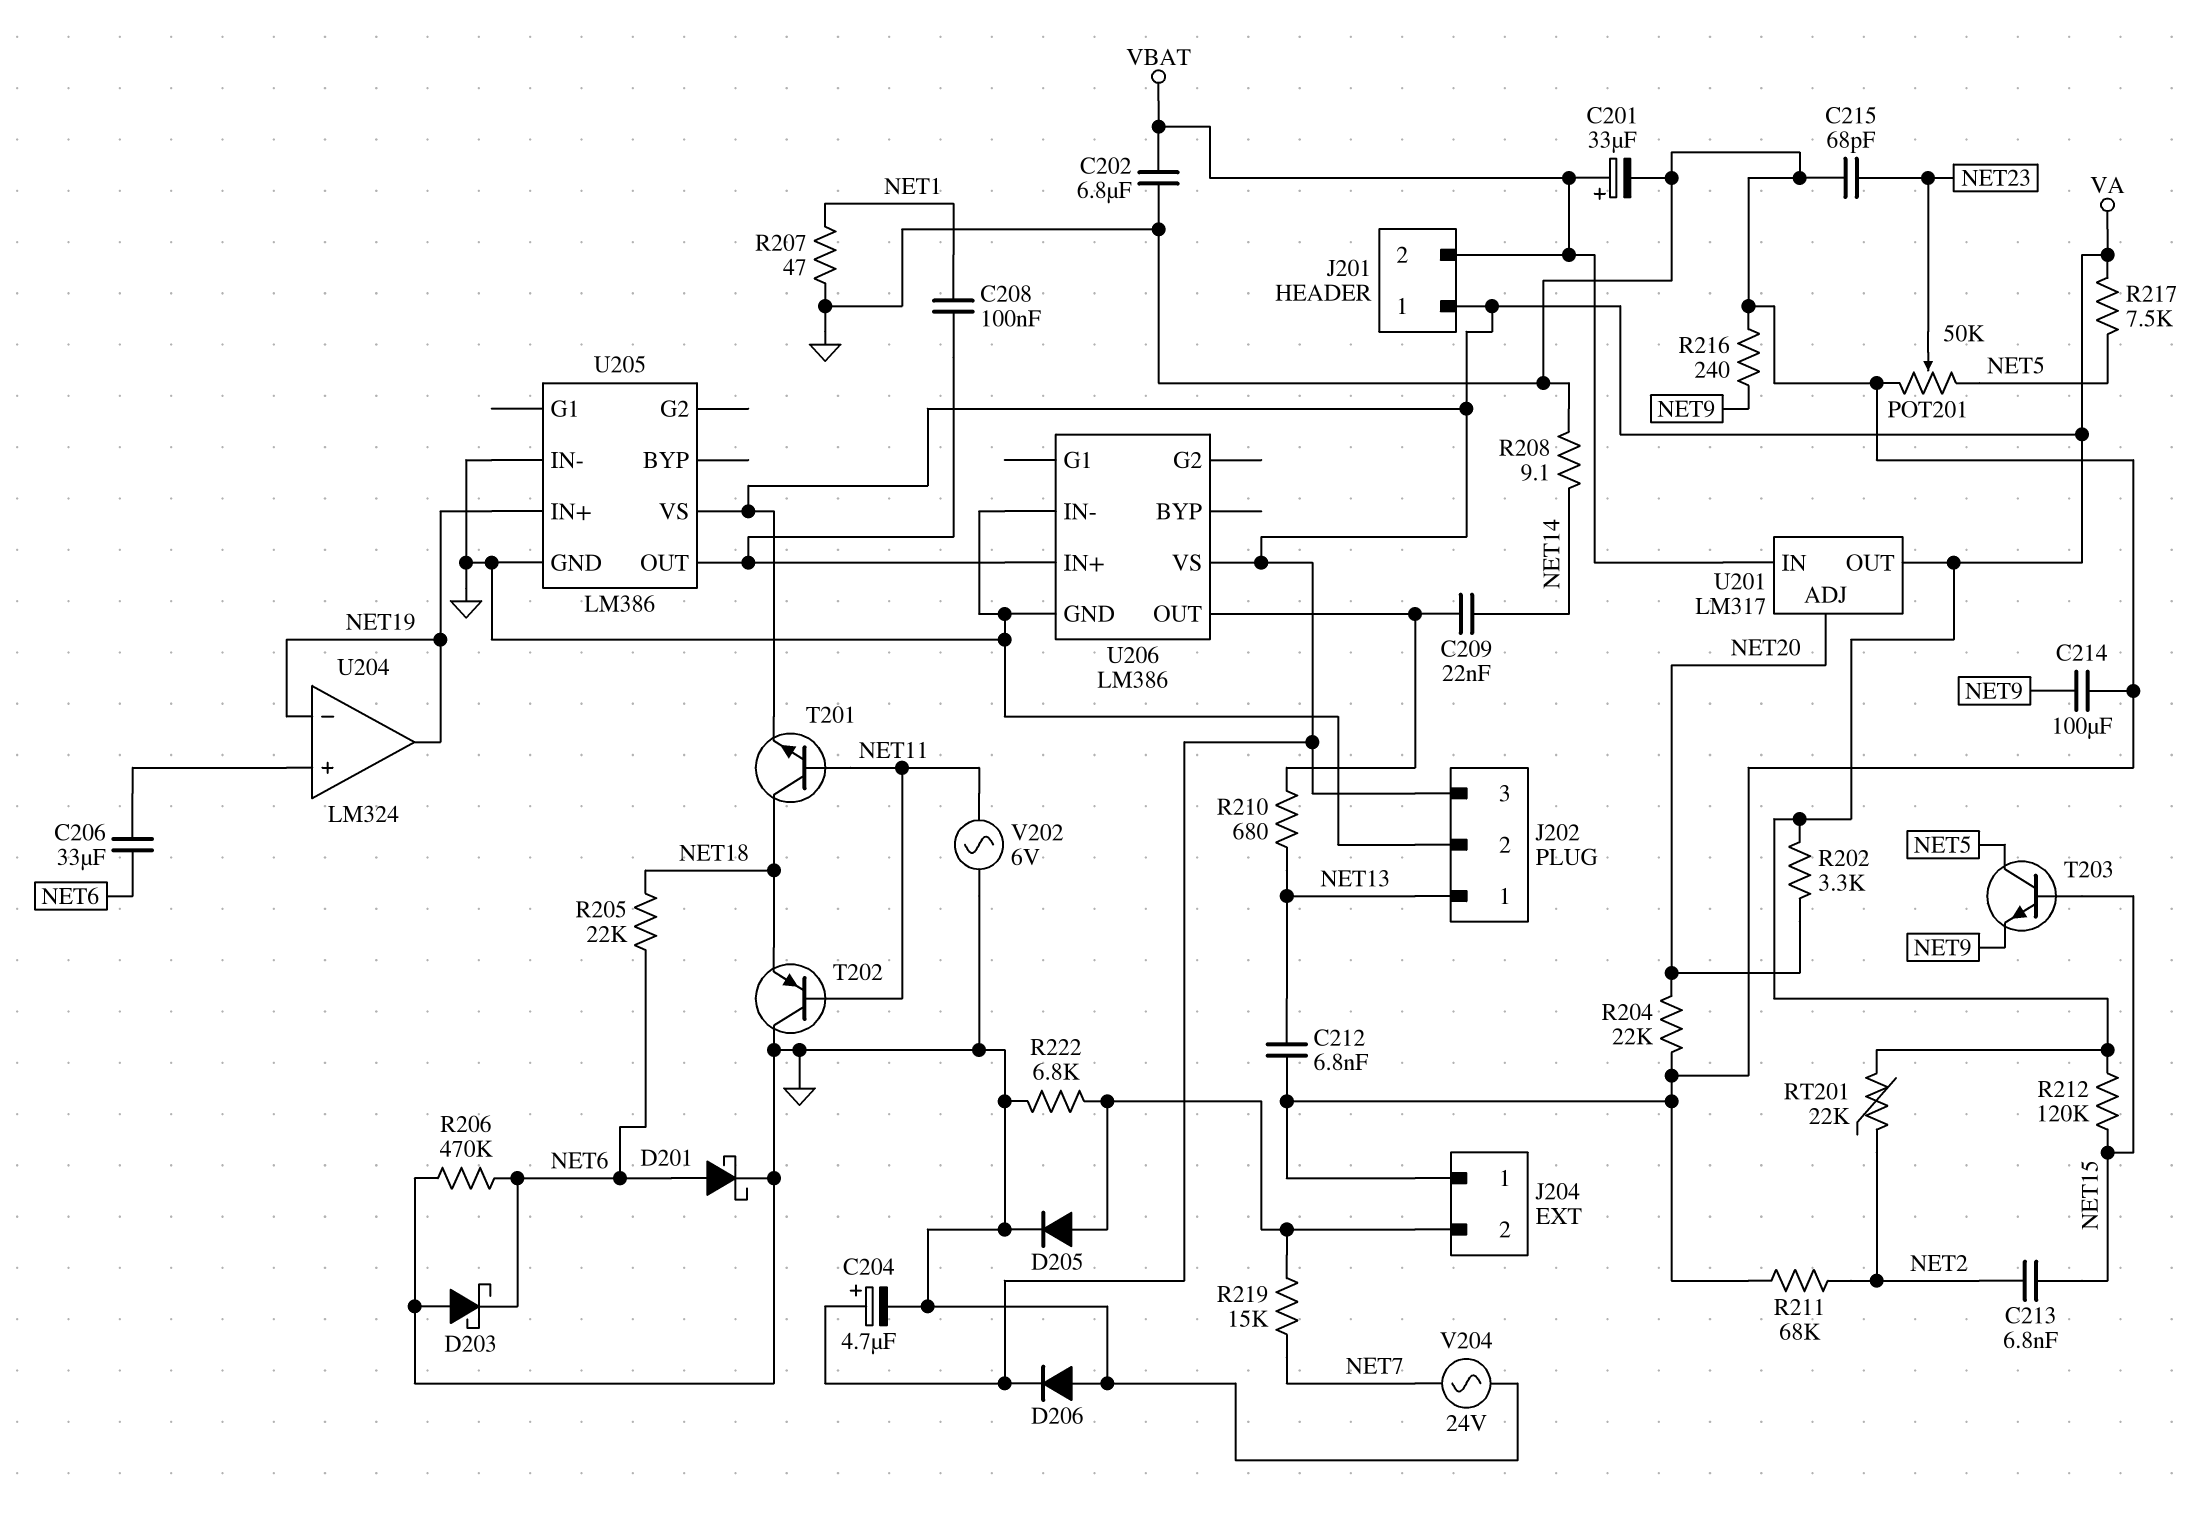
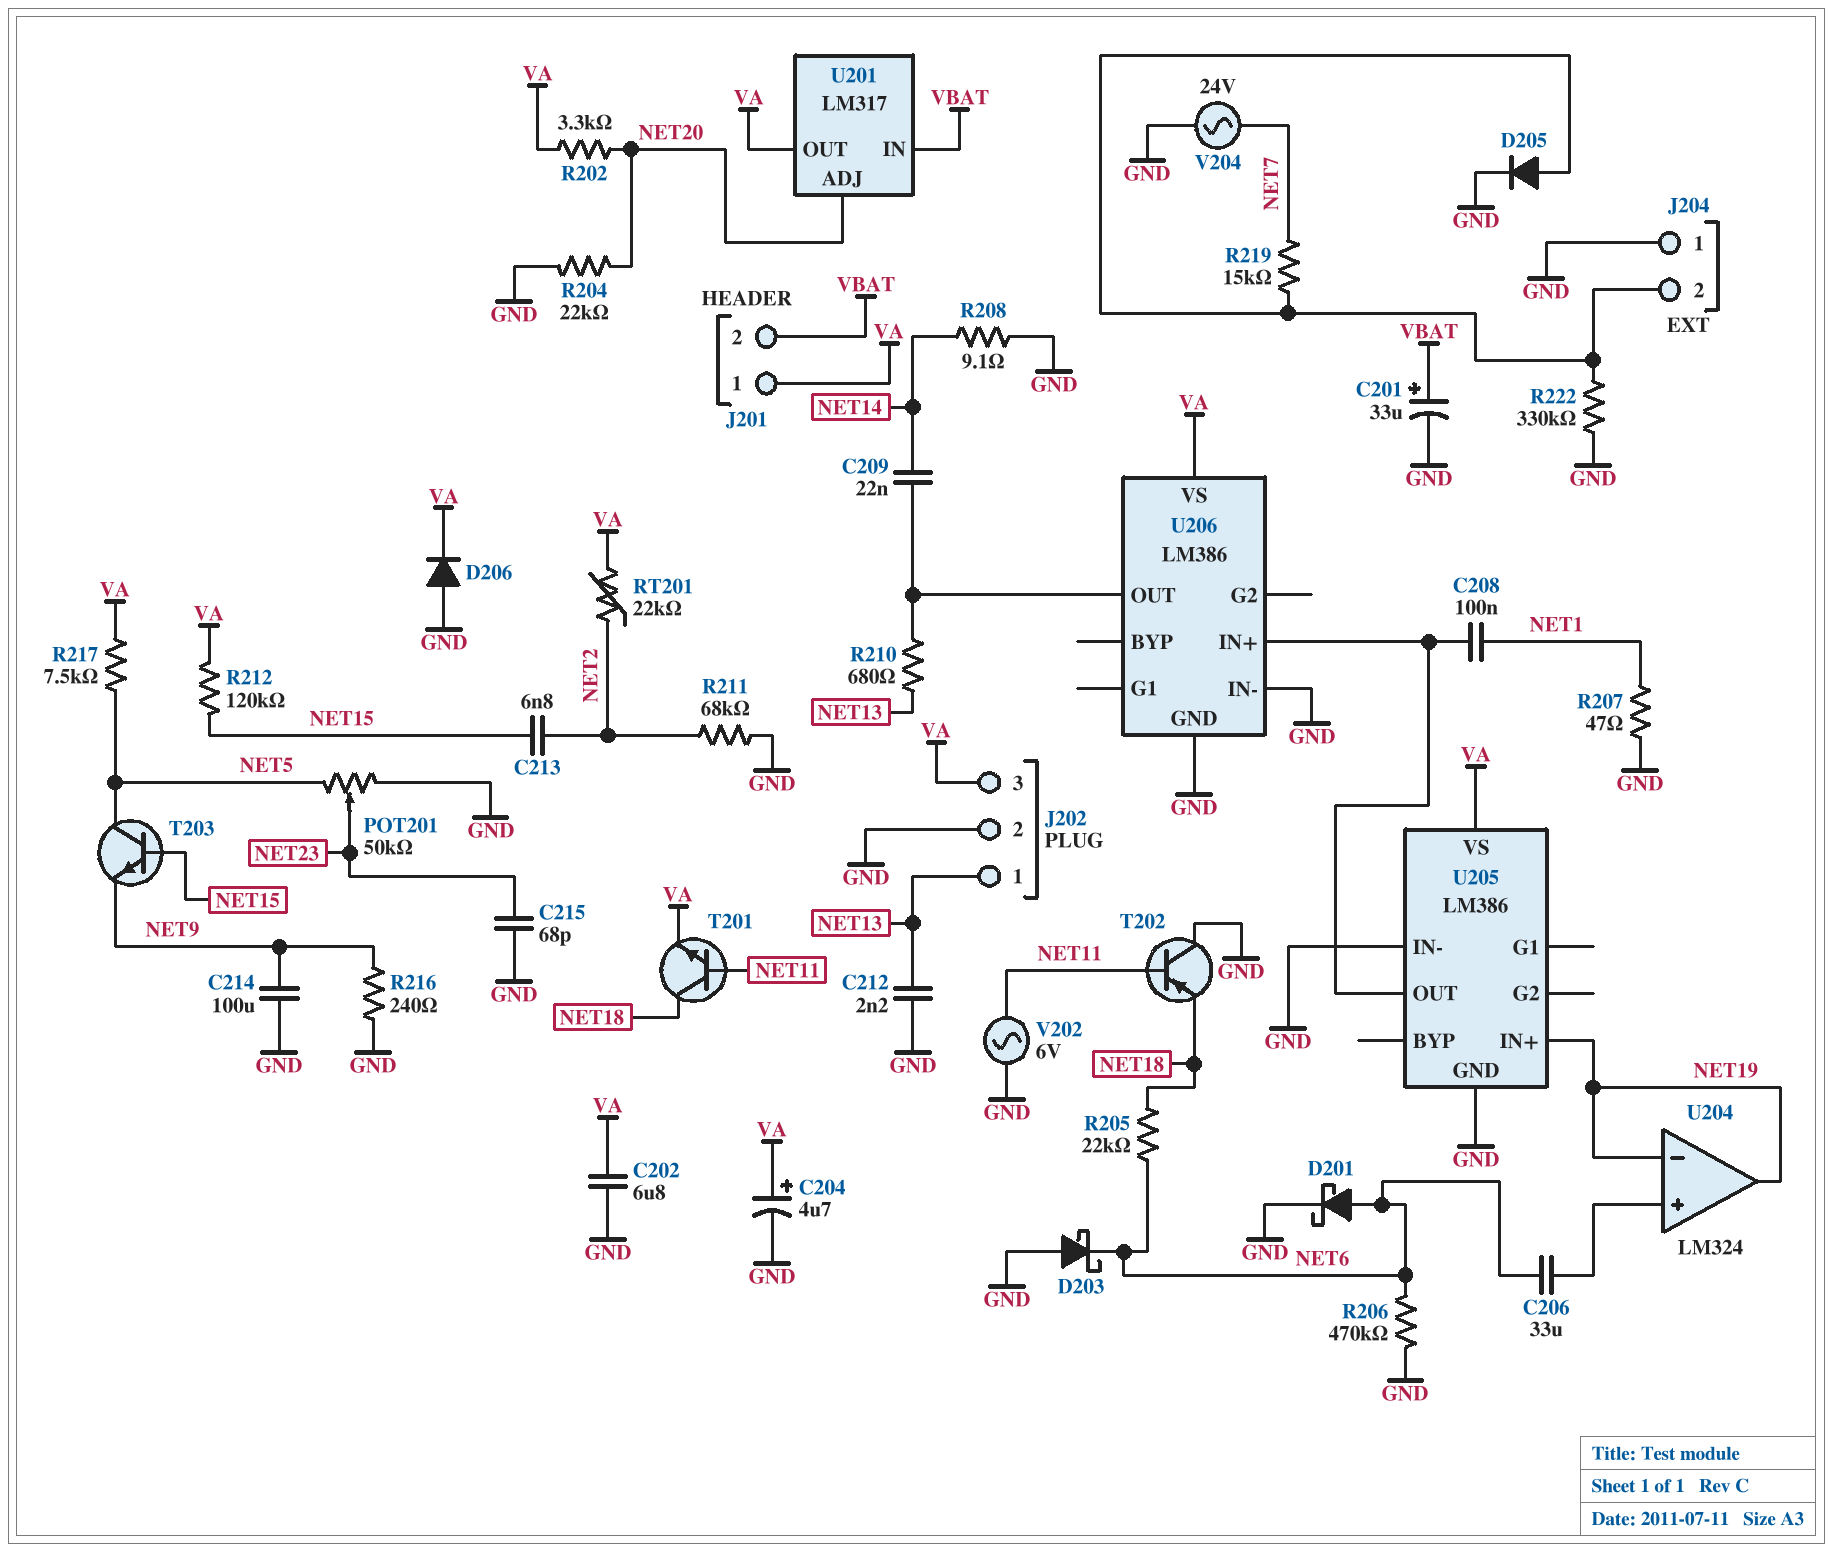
C202: 6.8uF (GND, VBAT) -> 6.8uF (GND, VA)
C212: 6.8nF (GND, NET13) -> 2.2nF (GND, NET13)
R222: 6.8k (GND, J204/2) -> 330k (GND, J204/2)

